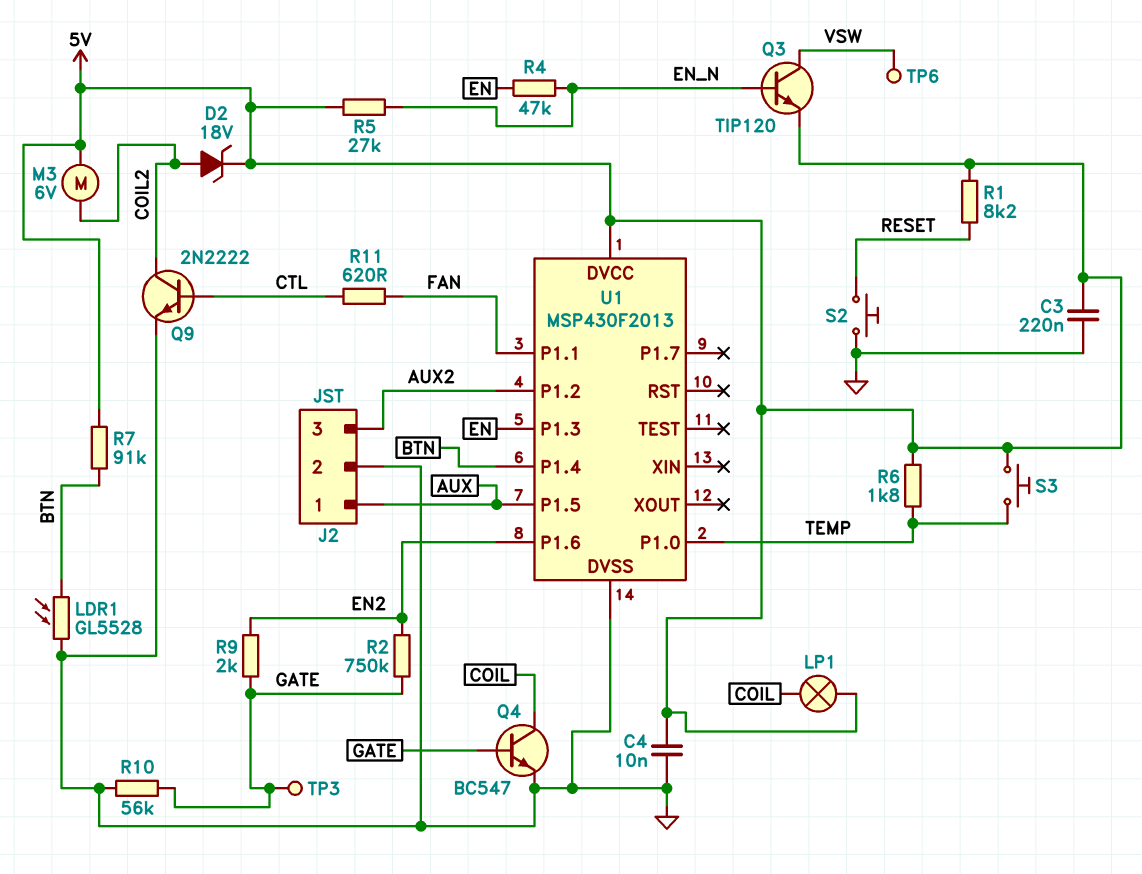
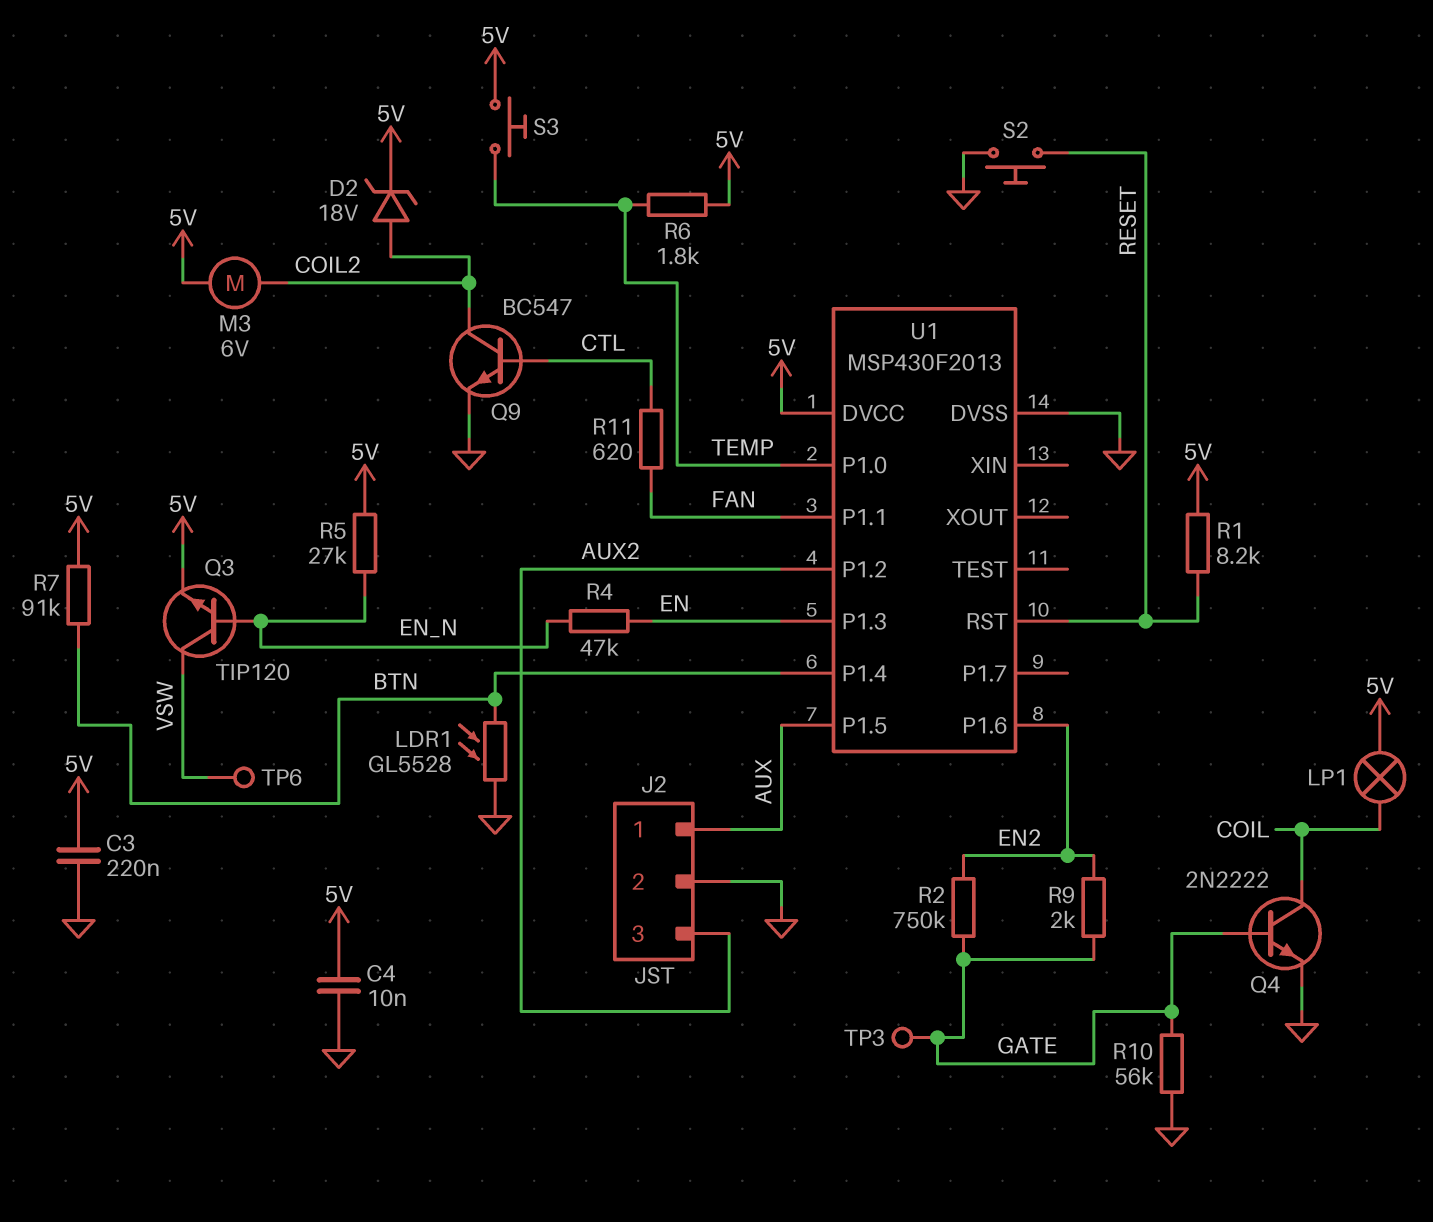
Q4: NPN BC547 (B GATE, C COIL, E GND) -> NPN 2N2222 (B GATE, C COIL, E GND)
Q9: NPN 2N2222 (B CTL, C COIL2, E GND) -> NPN BC547 (B CTL, C COIL2, E GND)
U1 pin RST: none -> RESET

